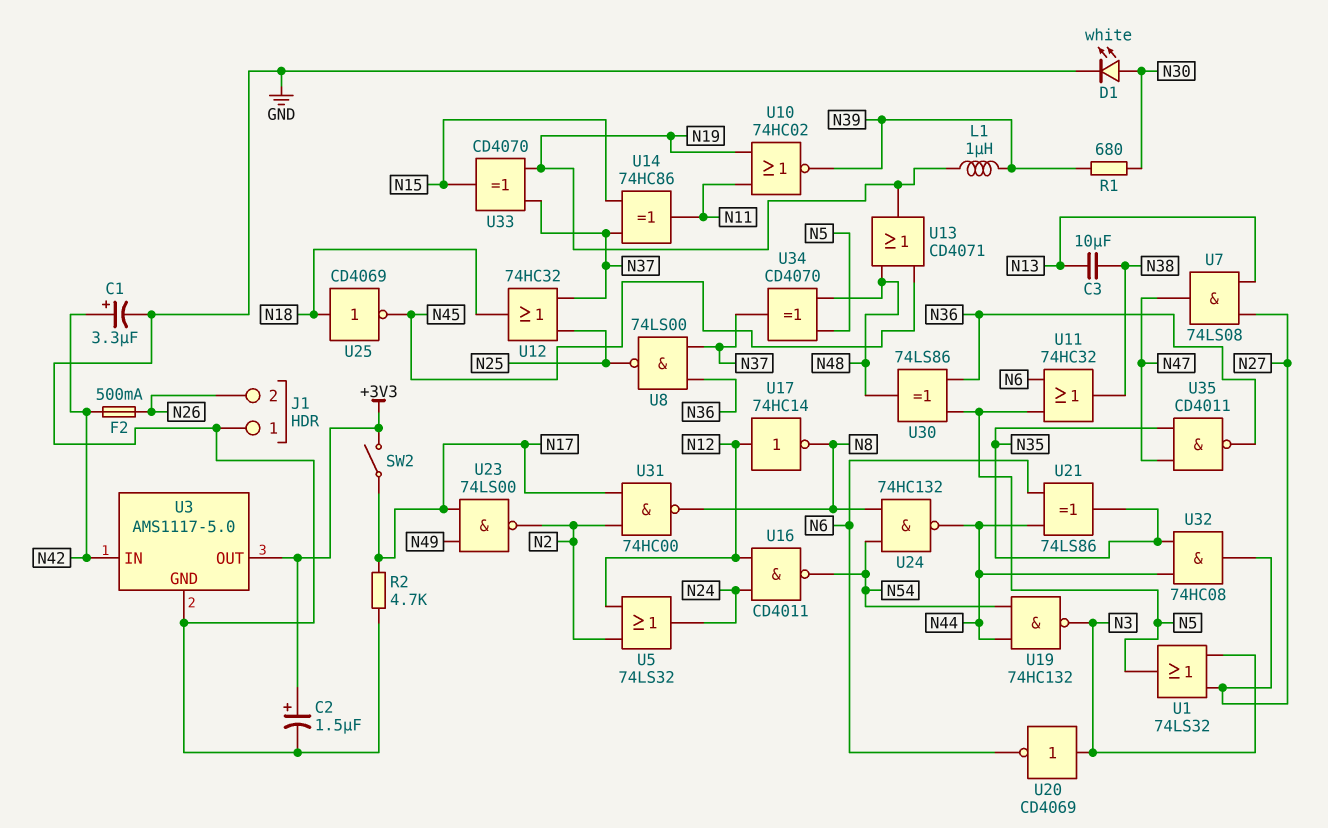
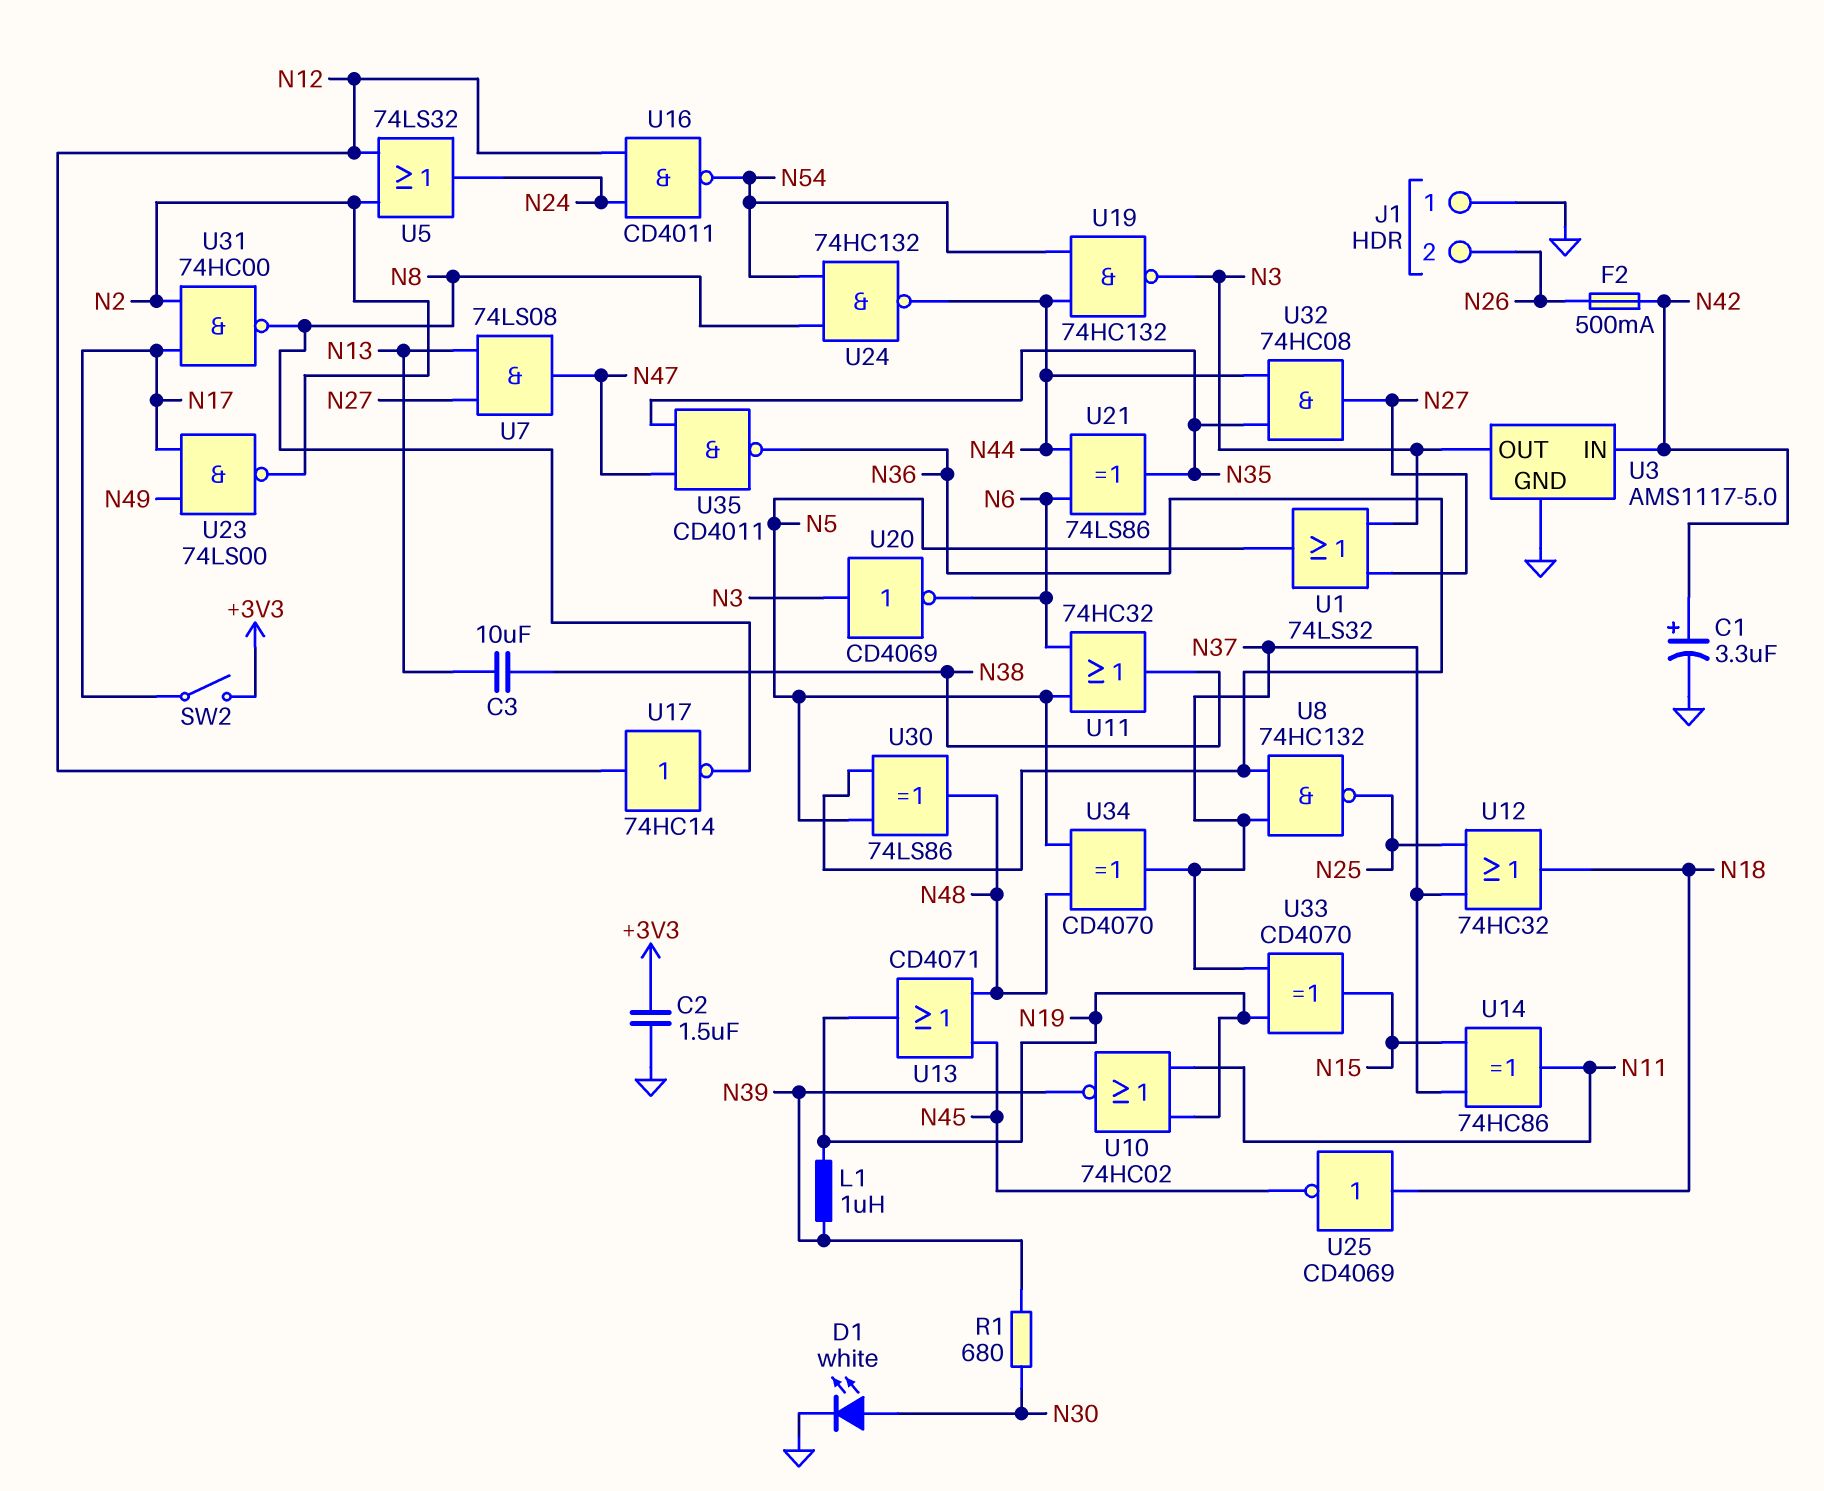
C2: 1.5uF (plus +3V3, minus GND) -> 1.5uF (+3V3, GND)
R2: 4.7k (GND, N17) -> none
U3 pin OUT: +3V3 -> N3
U8: NAND 74LS00 (in N36, in N37, out N25) -> NAND 74HC132 (in N36, in N37, out N25)

